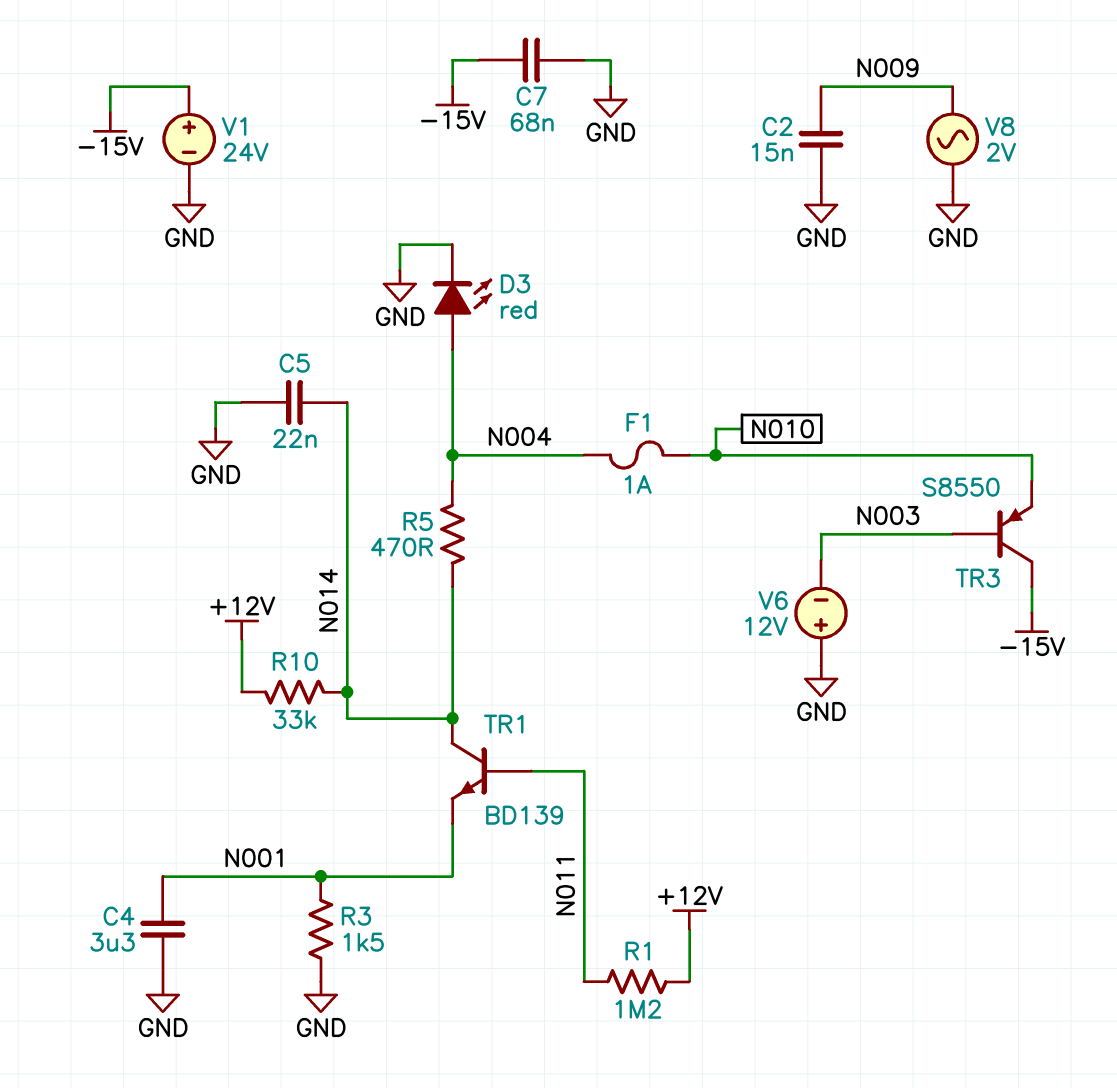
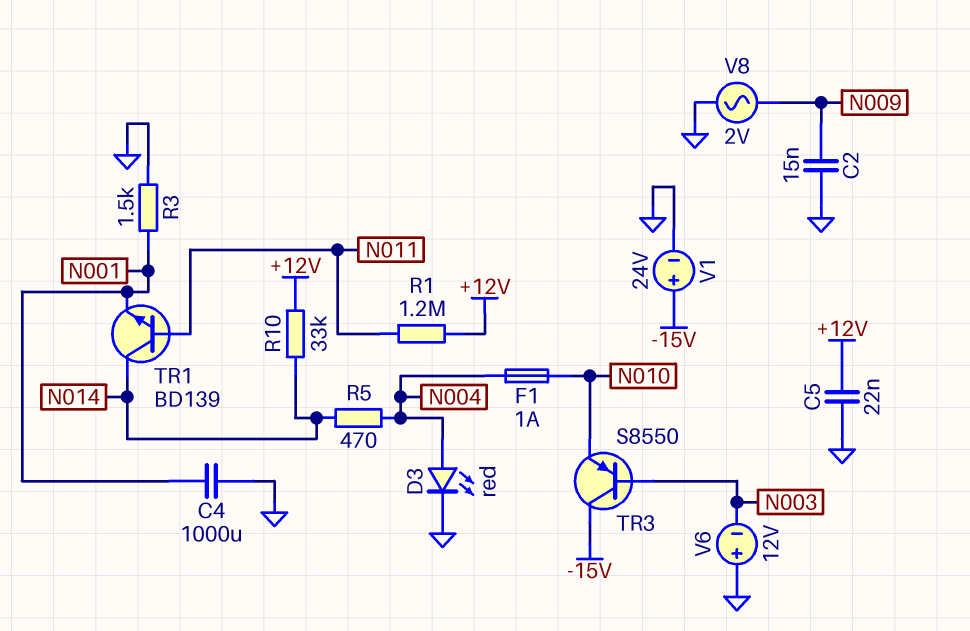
C4: 3.3uF (GND, N001) -> 1000uF (GND, N001)
C5: 22nF (GND, N014) -> 22nF (+12V, GND)
C7: 68nF (-15V, GND) -> none

